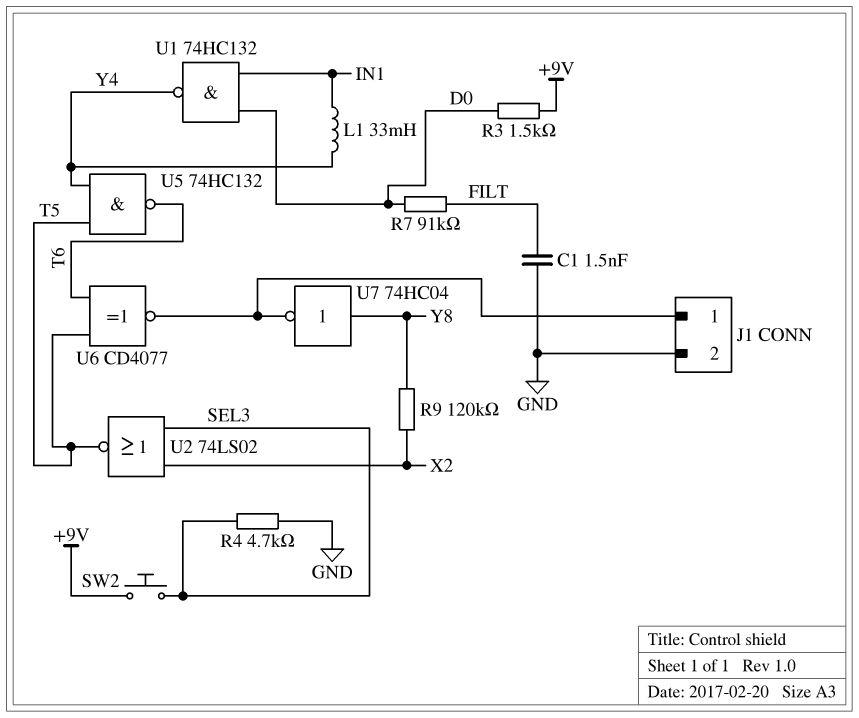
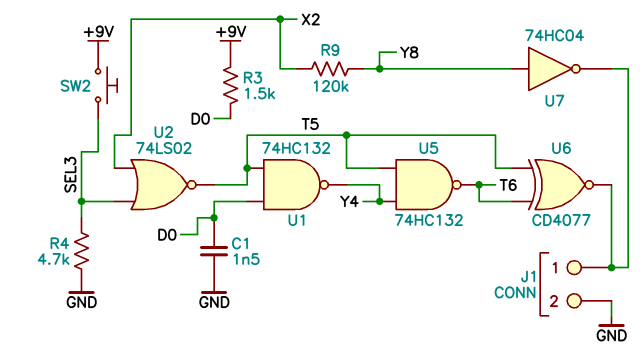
C1: 1.5nF (FILT, GND) -> 1.5nF (D0, GND)
L1: 33mH (IN1, Y4) -> none
R7: 91k (D0, FILT) -> none
U1: NAND 74HC132 (in D0, in IN1, out Y4) -> NAND 74HC132 (in D0, in T5, out Y4)

